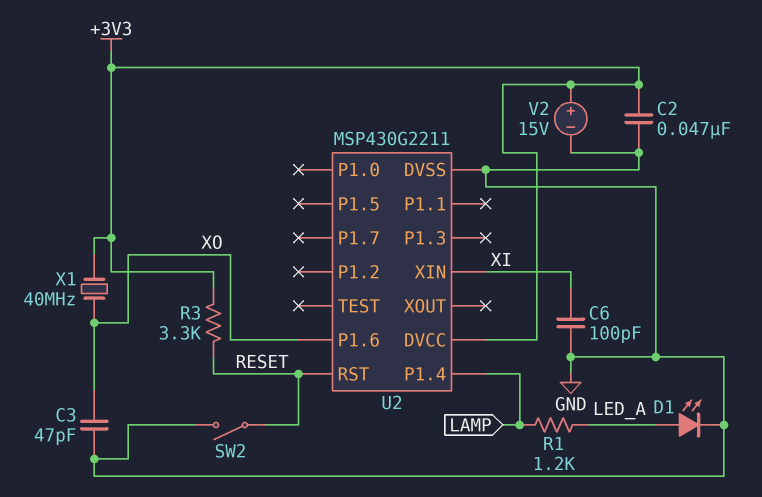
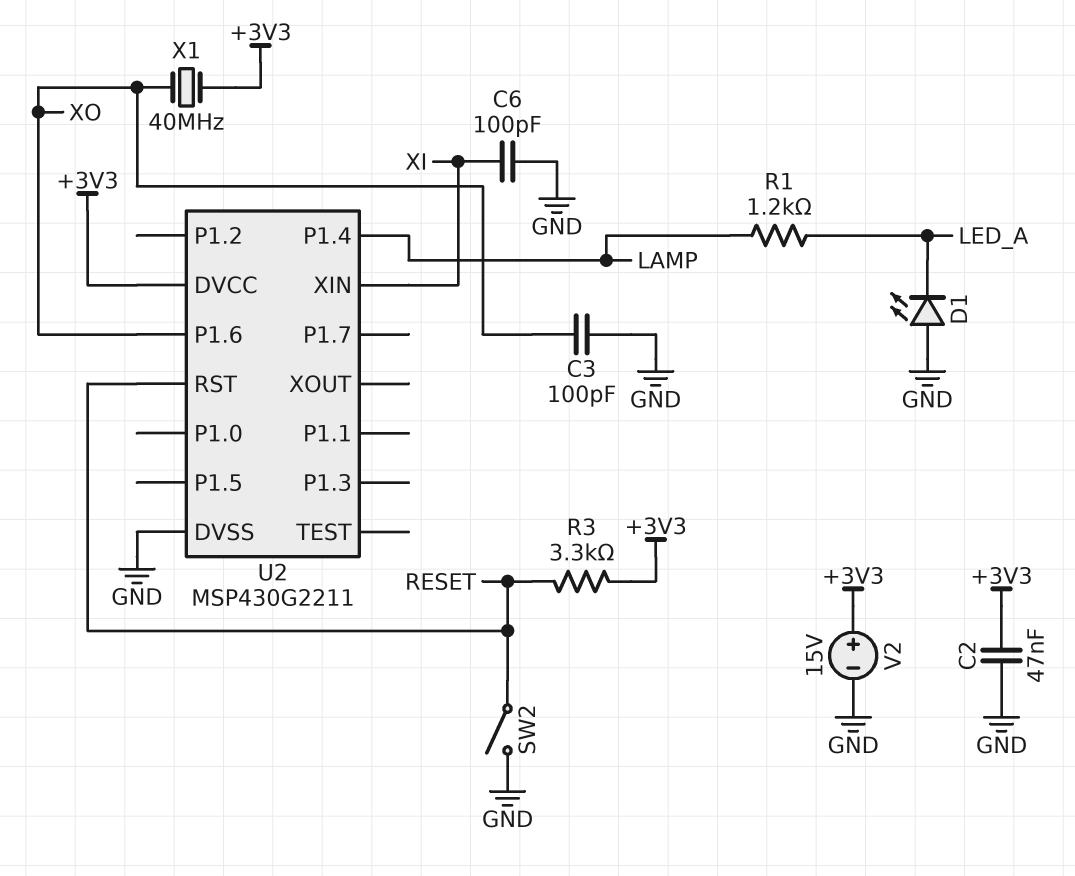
C3: 47pF (GND, XO) -> 100pF (GND, XO)
D1: LED (A LED_A, K GND) -> LED (A GND, K LED_A)

